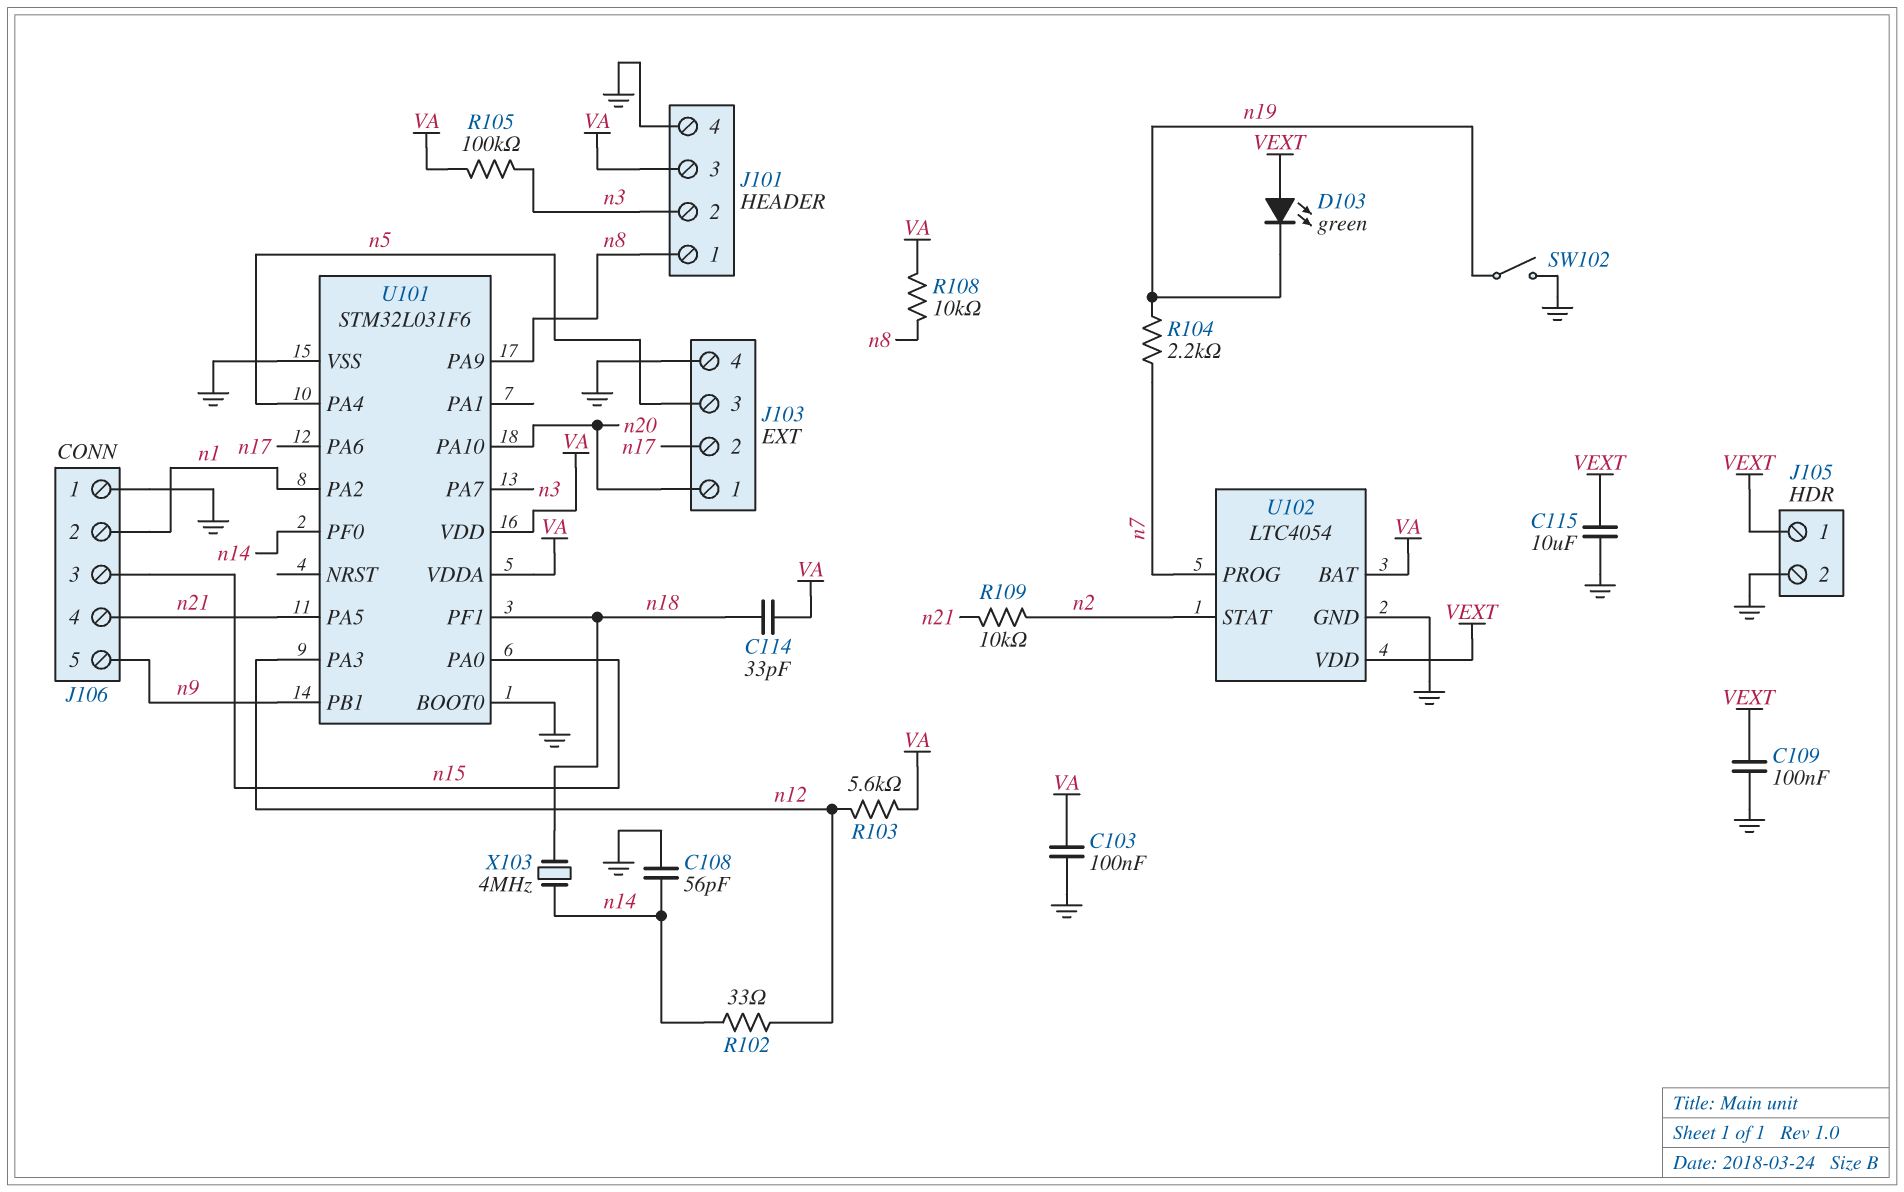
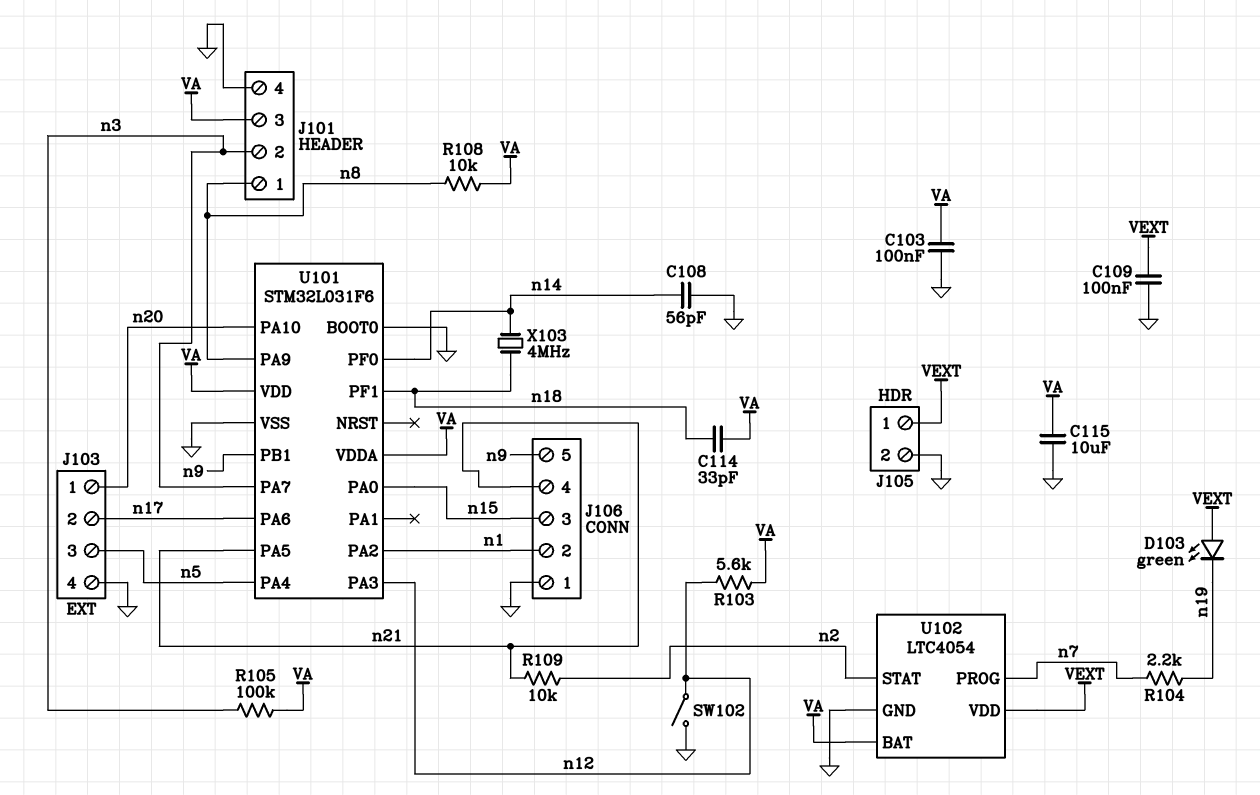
C115: 10uF (GND, VEXT) -> 10uF (GND, VA)
R102: 33 (n12, n14) -> none
SW102: switch (GND, n19) -> switch (GND, n12)

